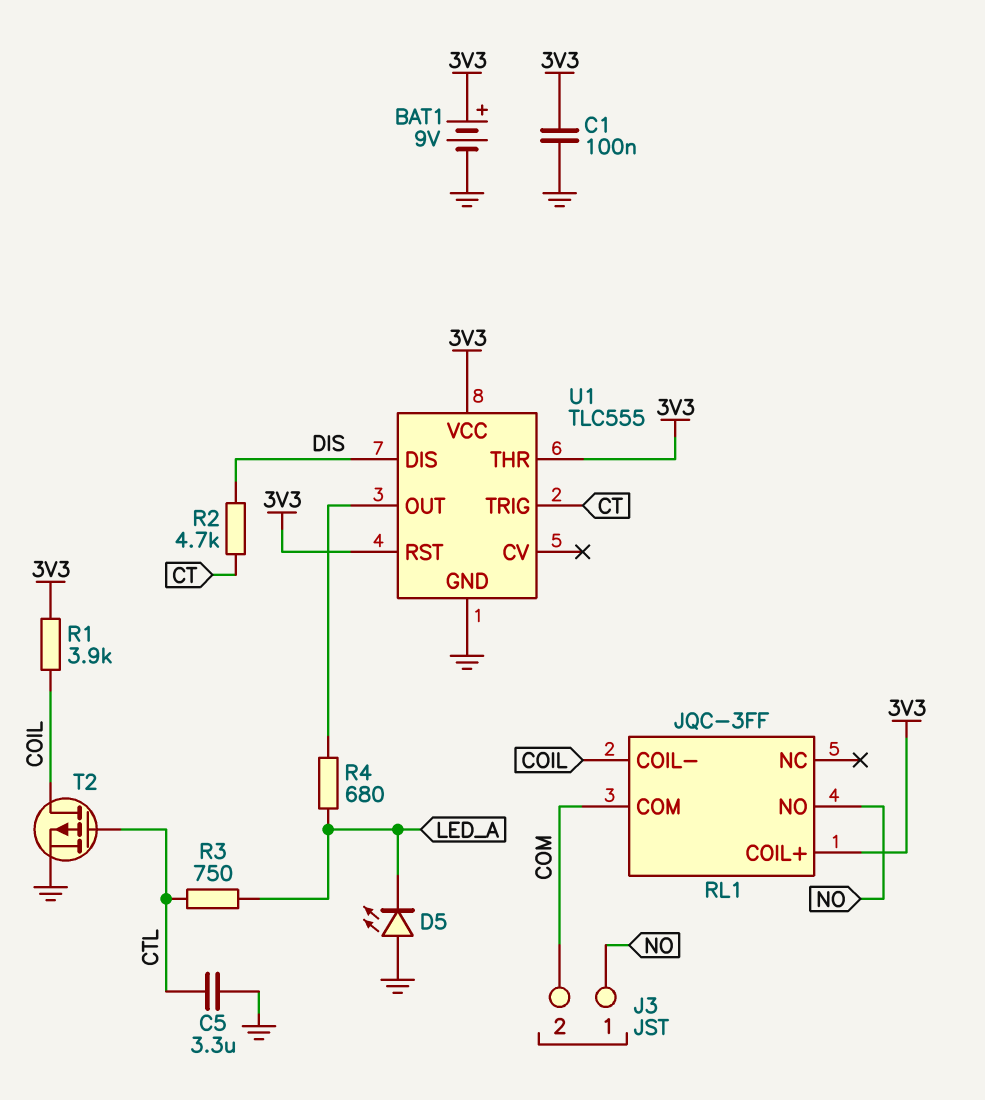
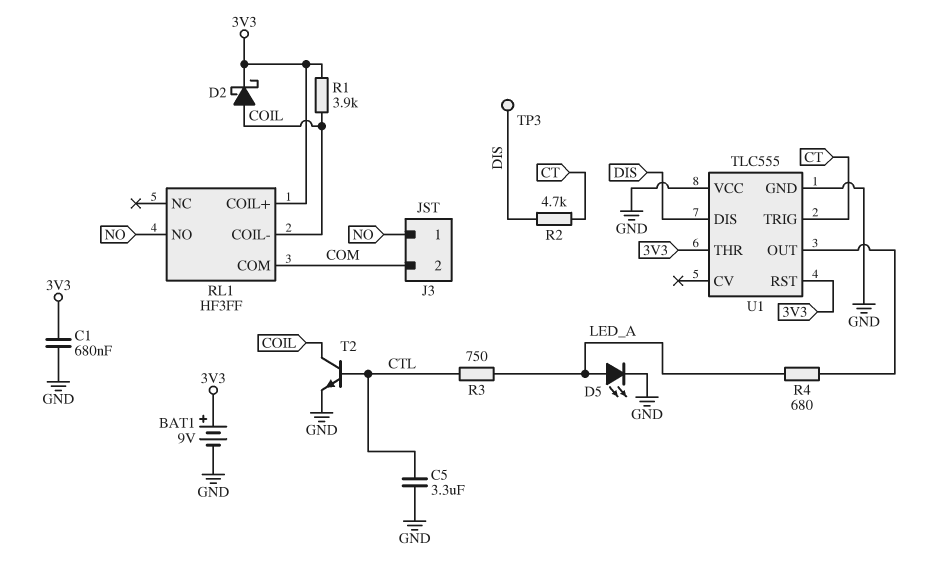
C1: 100nF (3V3, GND) -> 680nF (3V3, GND)
D2: none -> schottky (A COIL, K 3V3)
D5: LED (A GND, K LED_A) -> LED (A LED_A, K GND)
RL1: JQC-3FF -> HF3FF
T2: PMOS (G CTL, D COIL, S GND) -> NPN (B CTL, C COIL, E GND)
TP3: none -> test point (DIS)
U1 pin VCC: 3V3 -> GND

